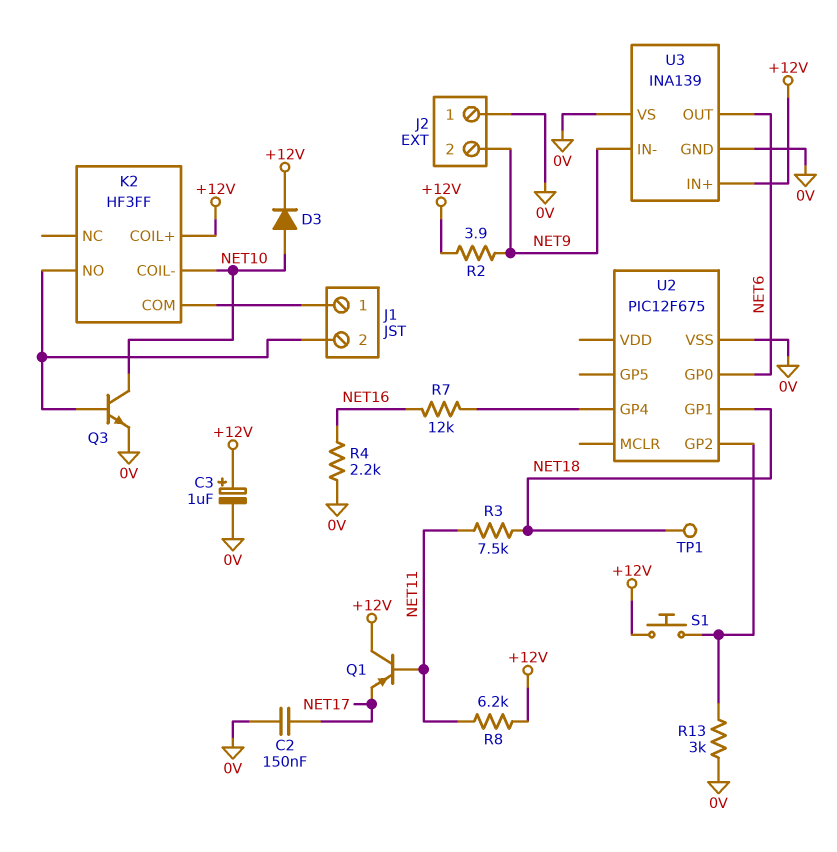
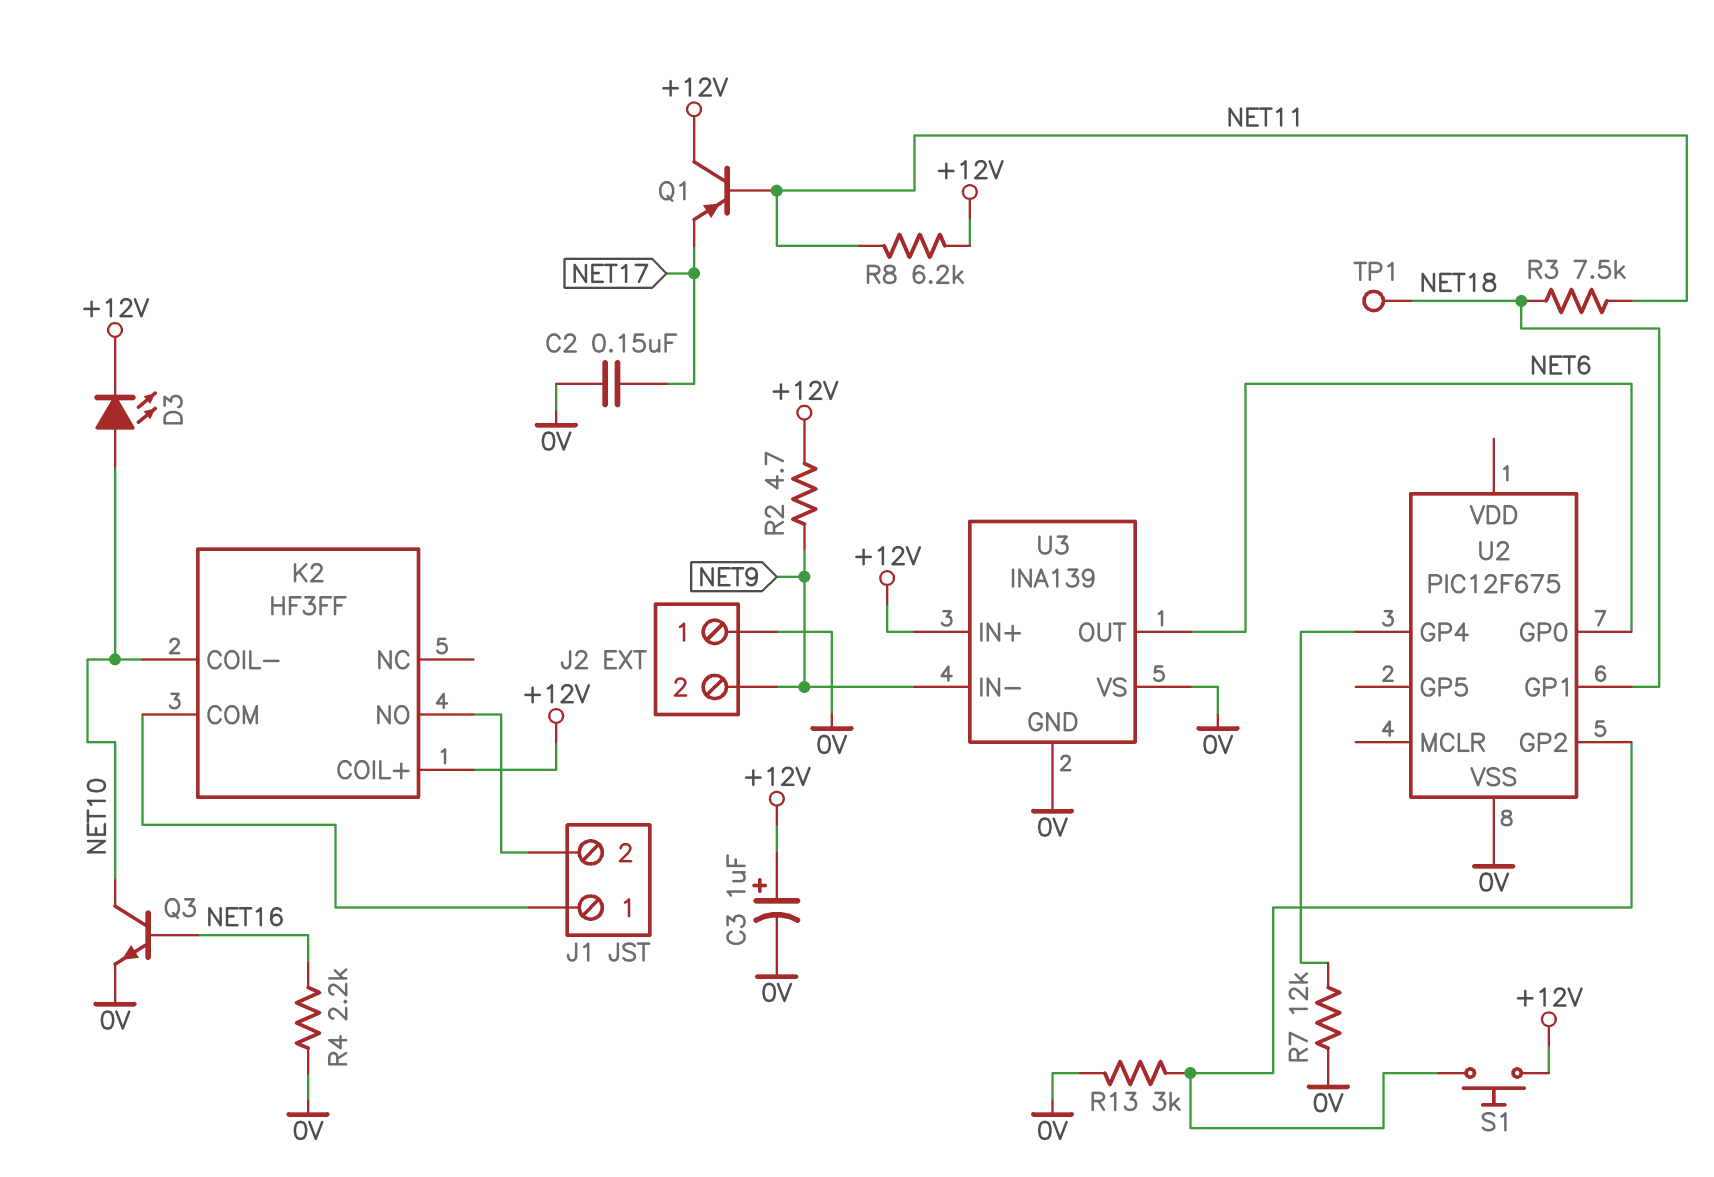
D3: diode (A NET10, K +12V) -> LED (A NET10, K +12V)
Q3: NPN (B J1/2, C NET10, E 0V) -> NPN (B NET16, C NET10, E 0V)
R2: 3.9 (+12V, NET9) -> 4.7 (+12V, NET9)
R7: 12k (NET16, U2/GP4) -> 12k (0V, U2/GP4)

